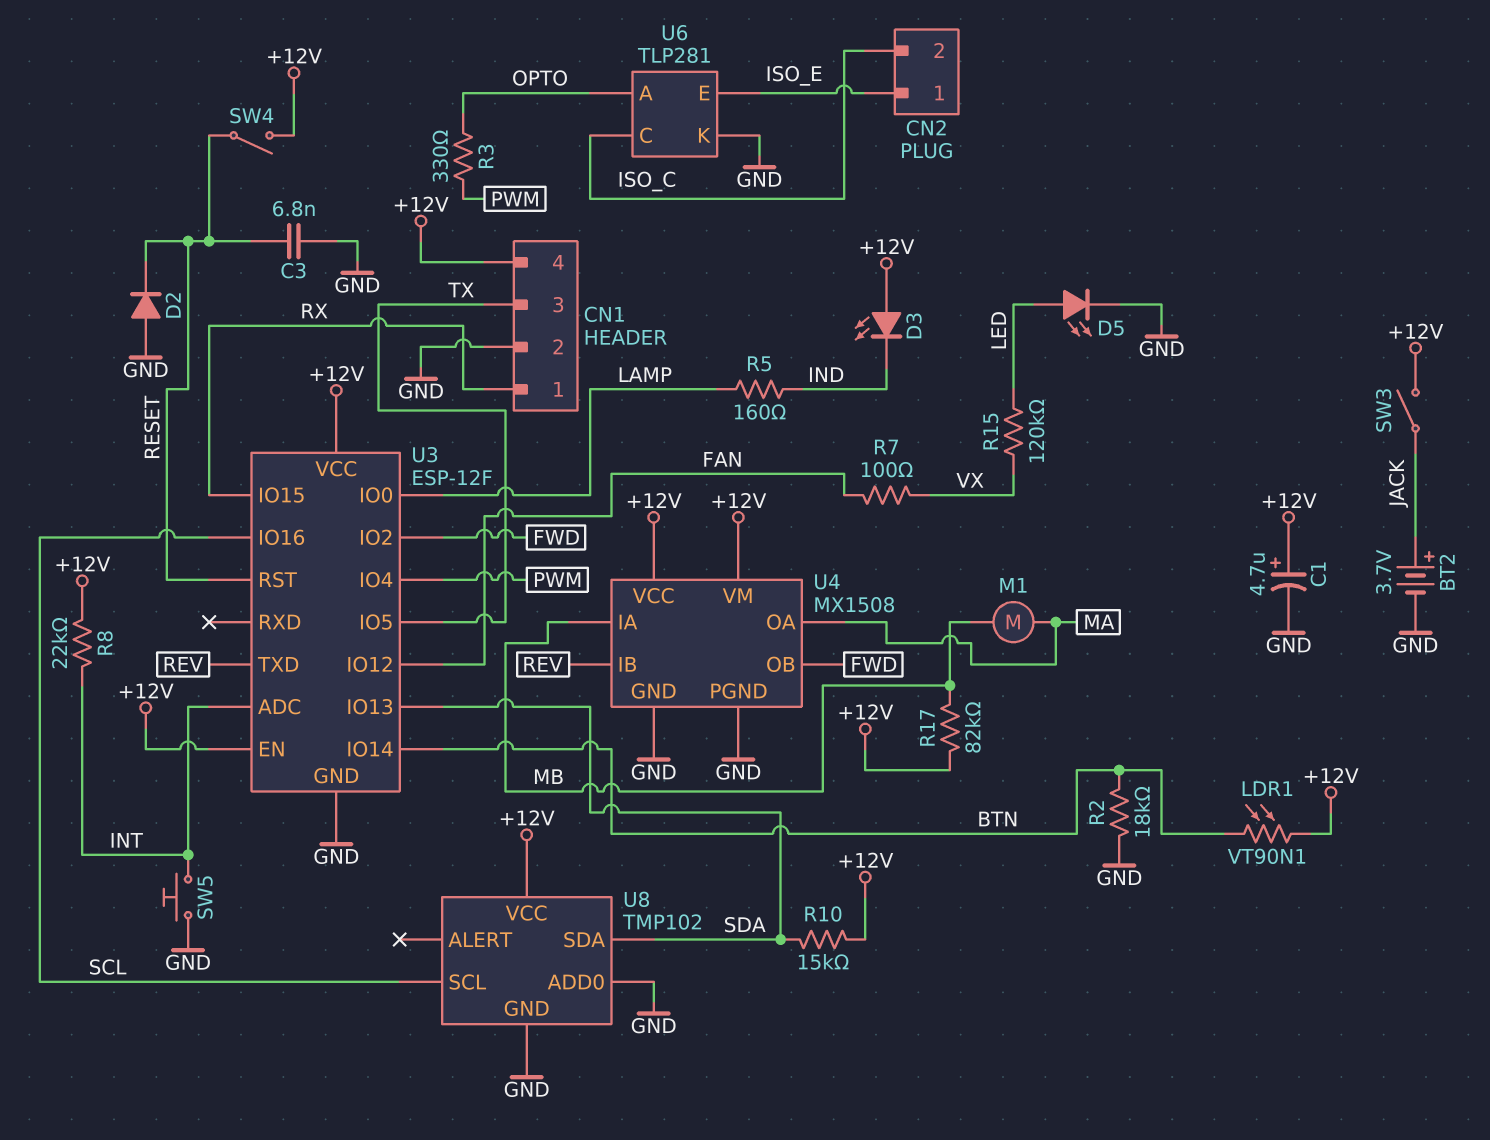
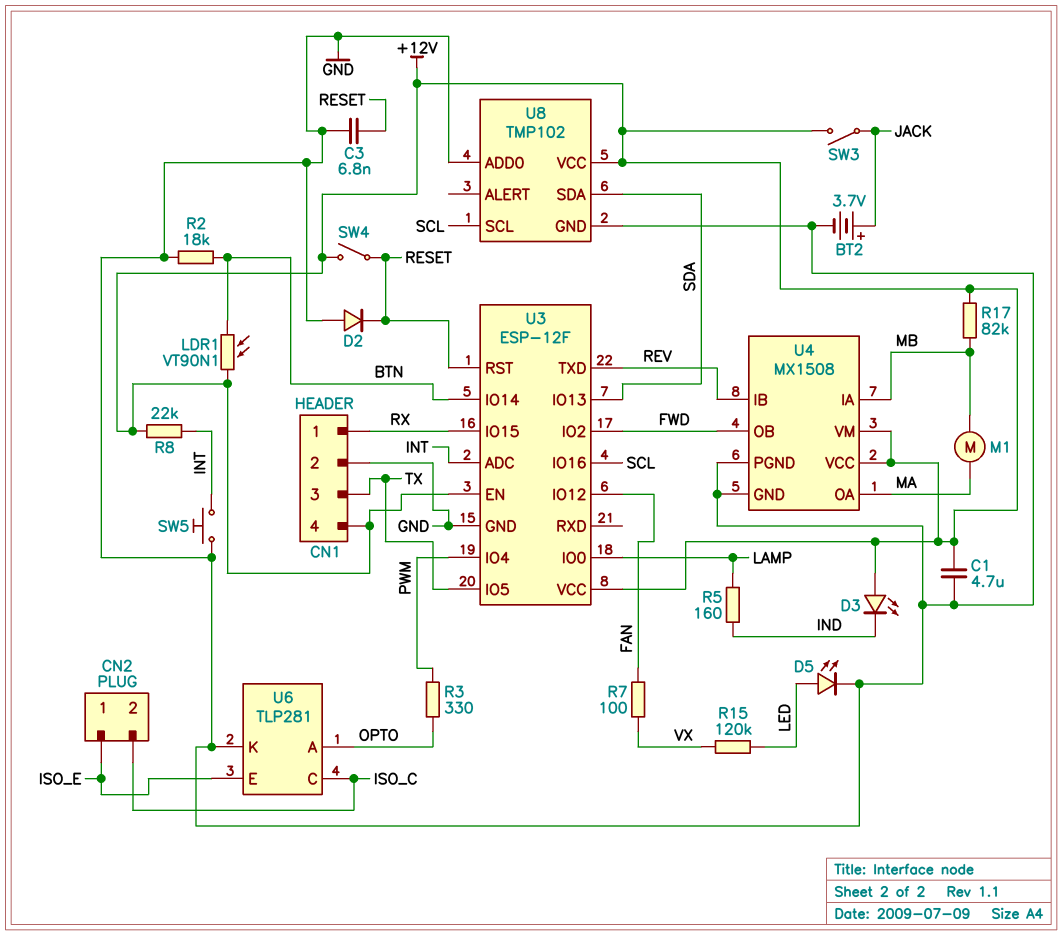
C1: 4.7uF (plus +12V, minus GND) -> 4.7uF (+12V, GND)
R10: 15k (+12V, SDA) -> none

